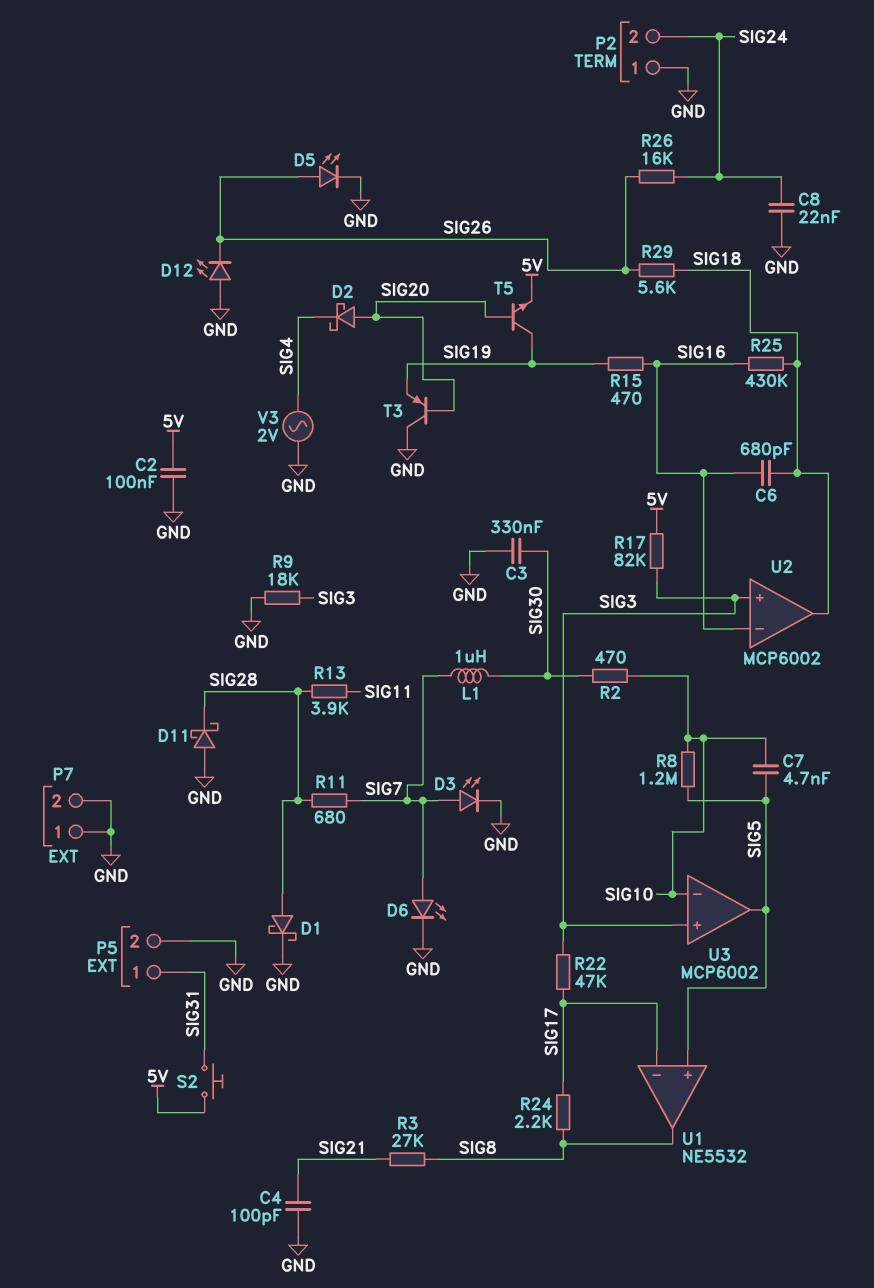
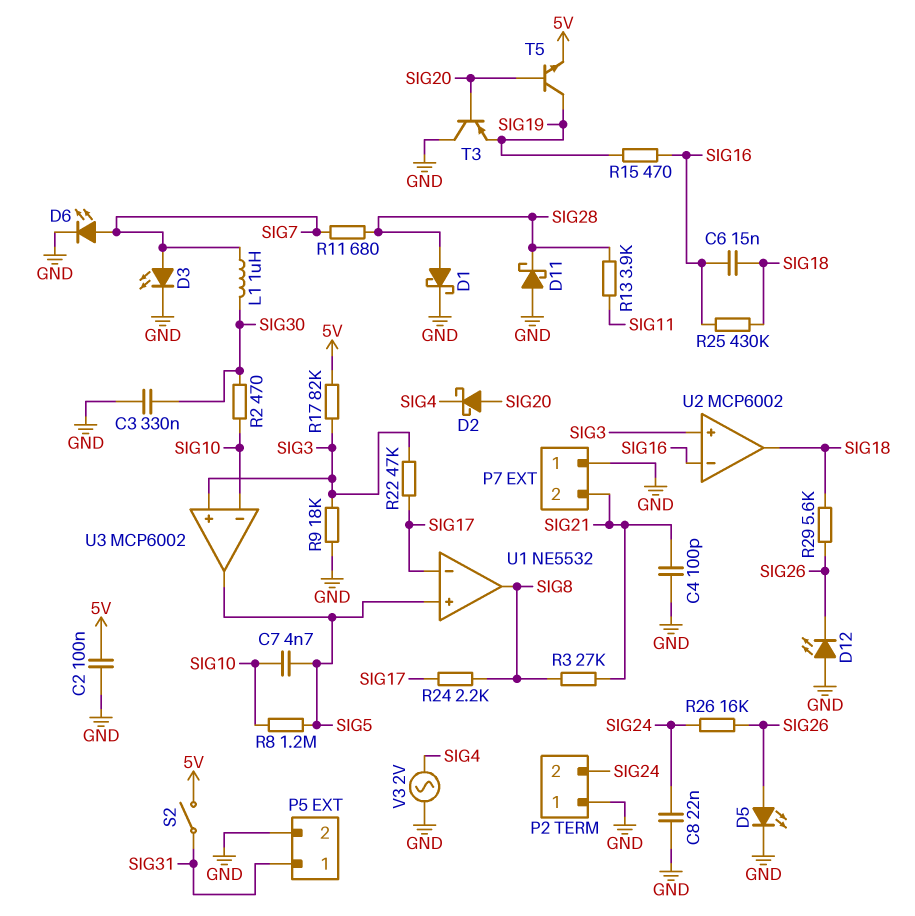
C6: 680pF (SIG16, SIG18) -> 15nF (SIG16, SIG18)
P7 pin 2: GND -> SIG21
S2: button (5V, SIG31) -> switch (5V, SIG31)

